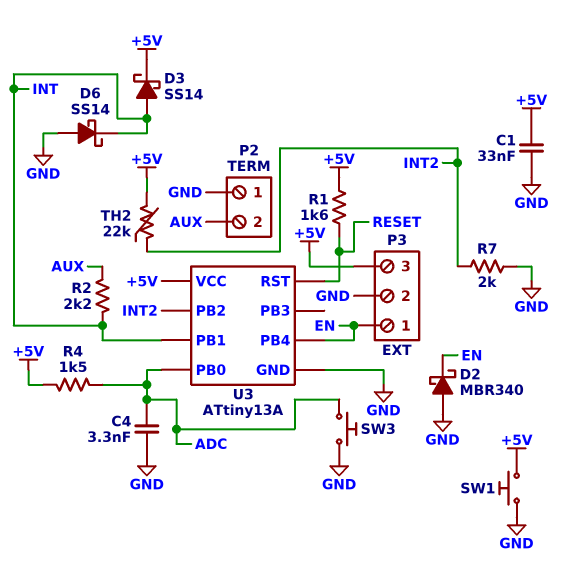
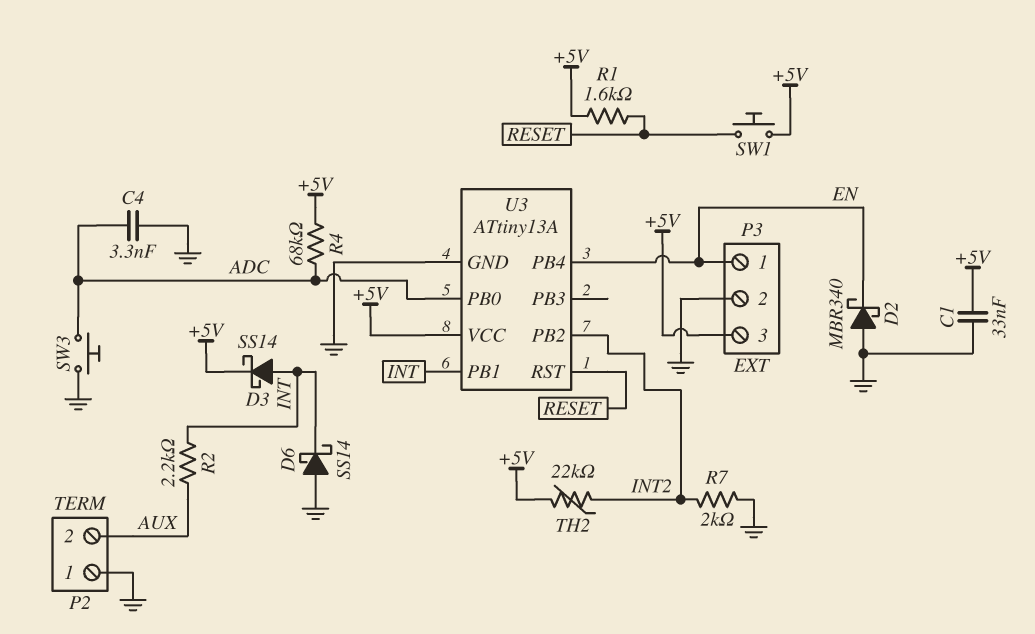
R4: 1.5k (+5V, ADC) -> 68k (+5V, ADC)
SW1: button (+5V, GND) -> button (+5V, RESET)

